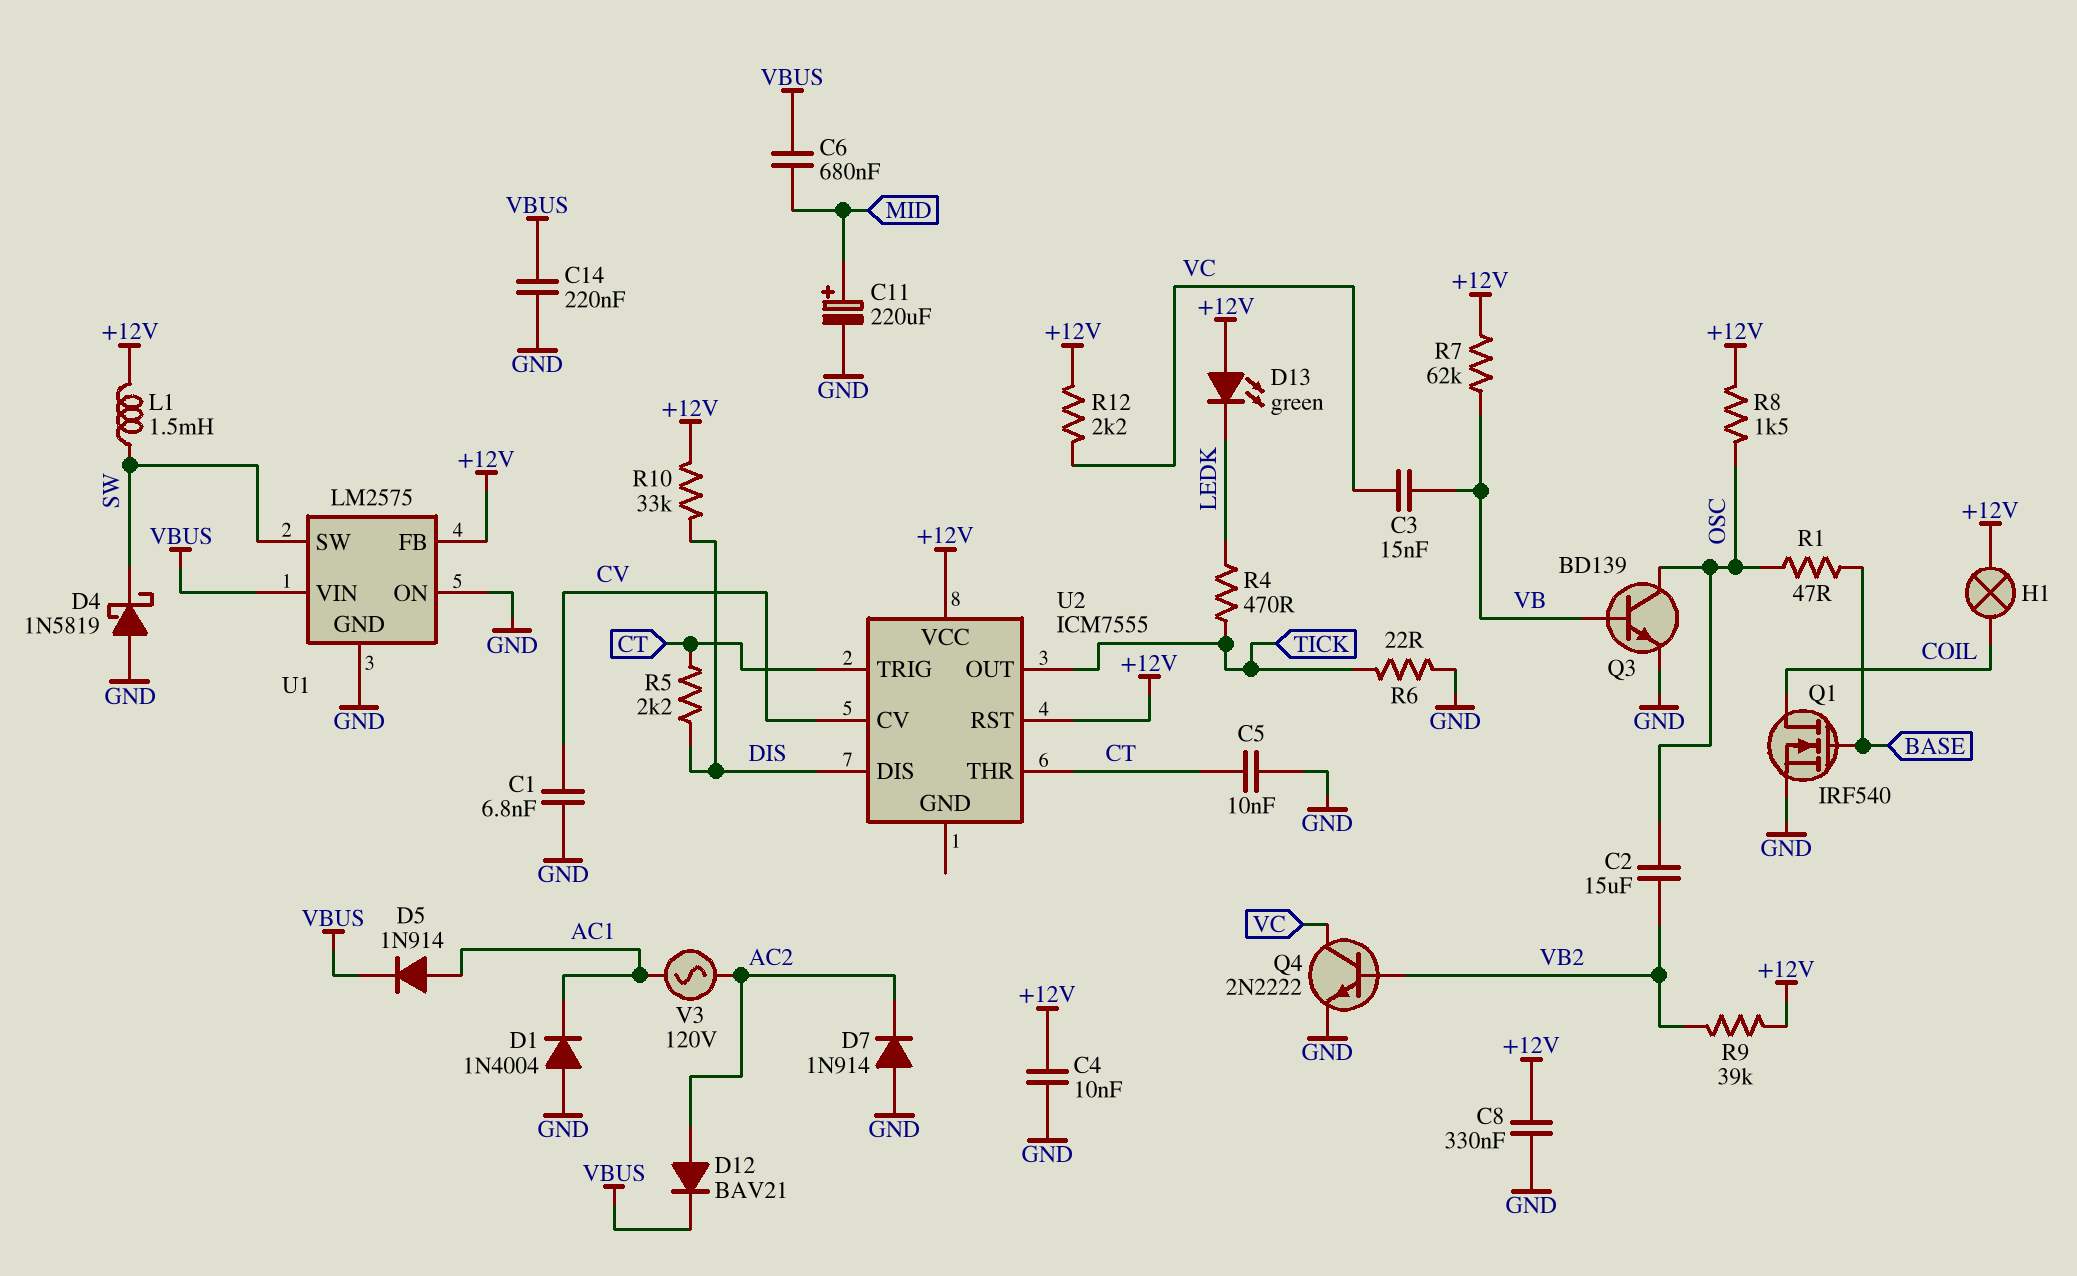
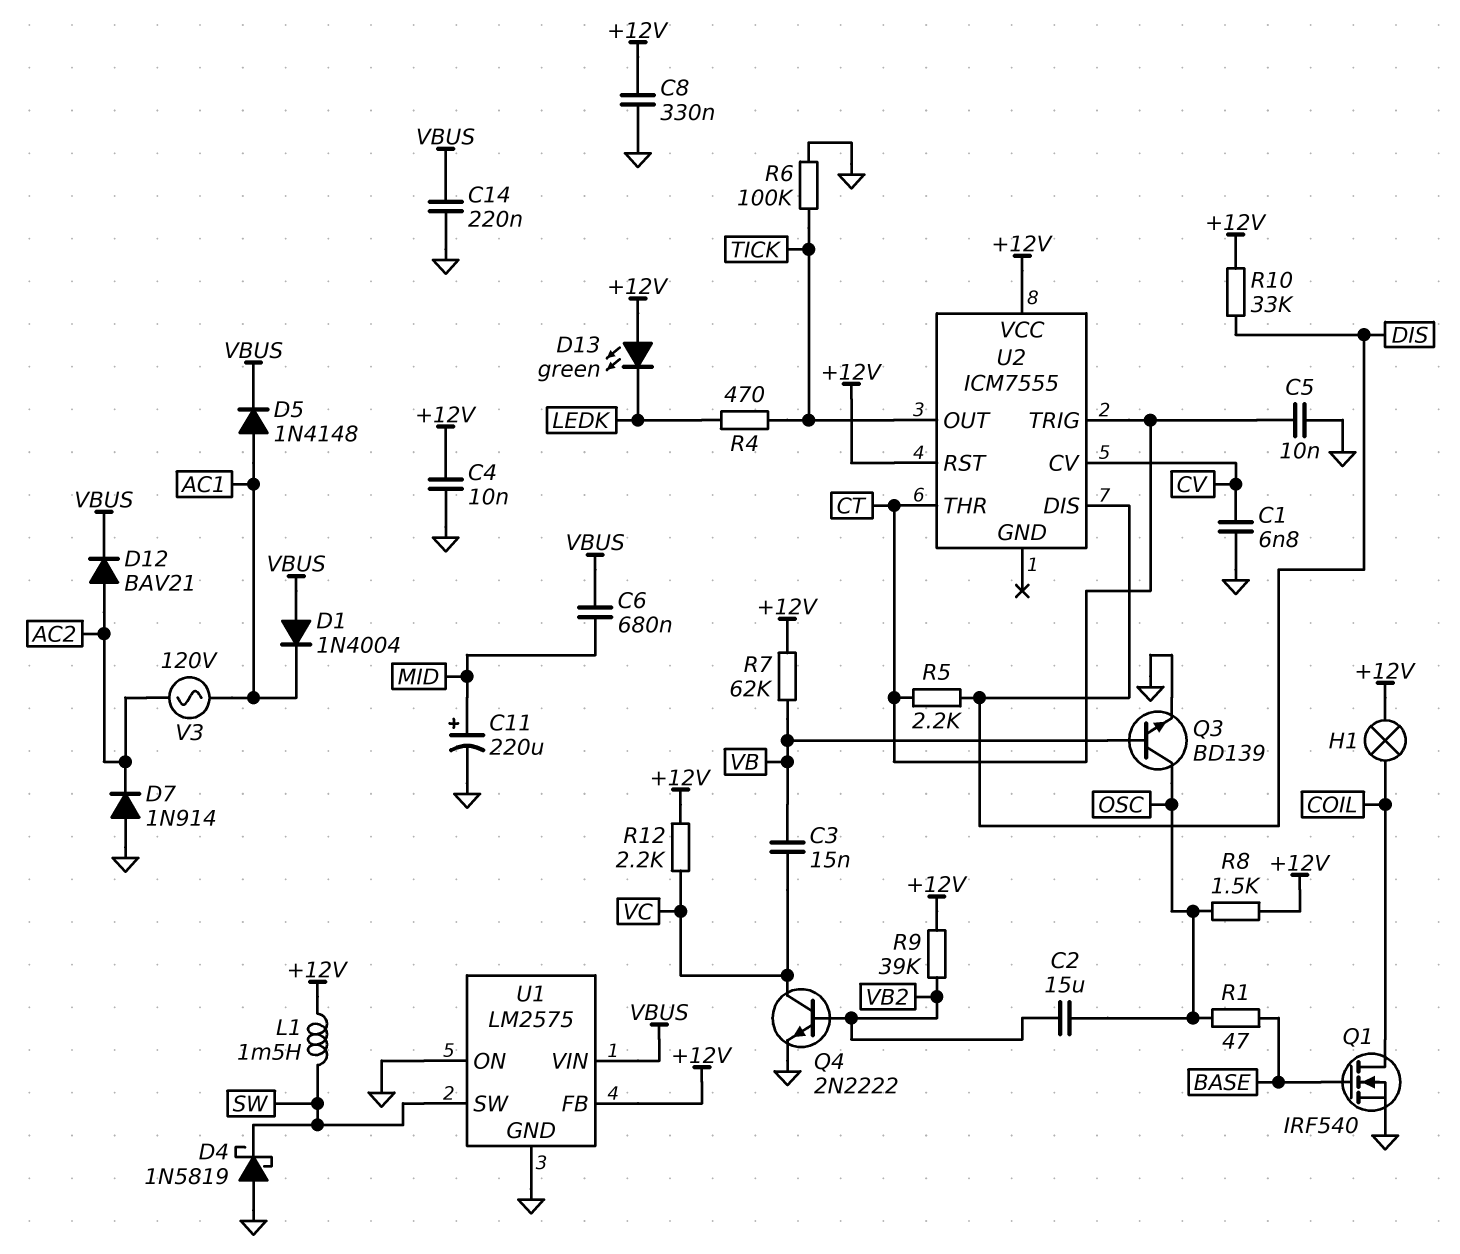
D1: diode 1N4004 (A GND, K AC1) -> diode 1N4004 (A VBUS, K AC1)
D5: diode 1N914 (A AC1, K VBUS) -> diode 1N4148 (A AC1, K VBUS)
R6: 22 (GND, TICK) -> 100k (GND, TICK)

